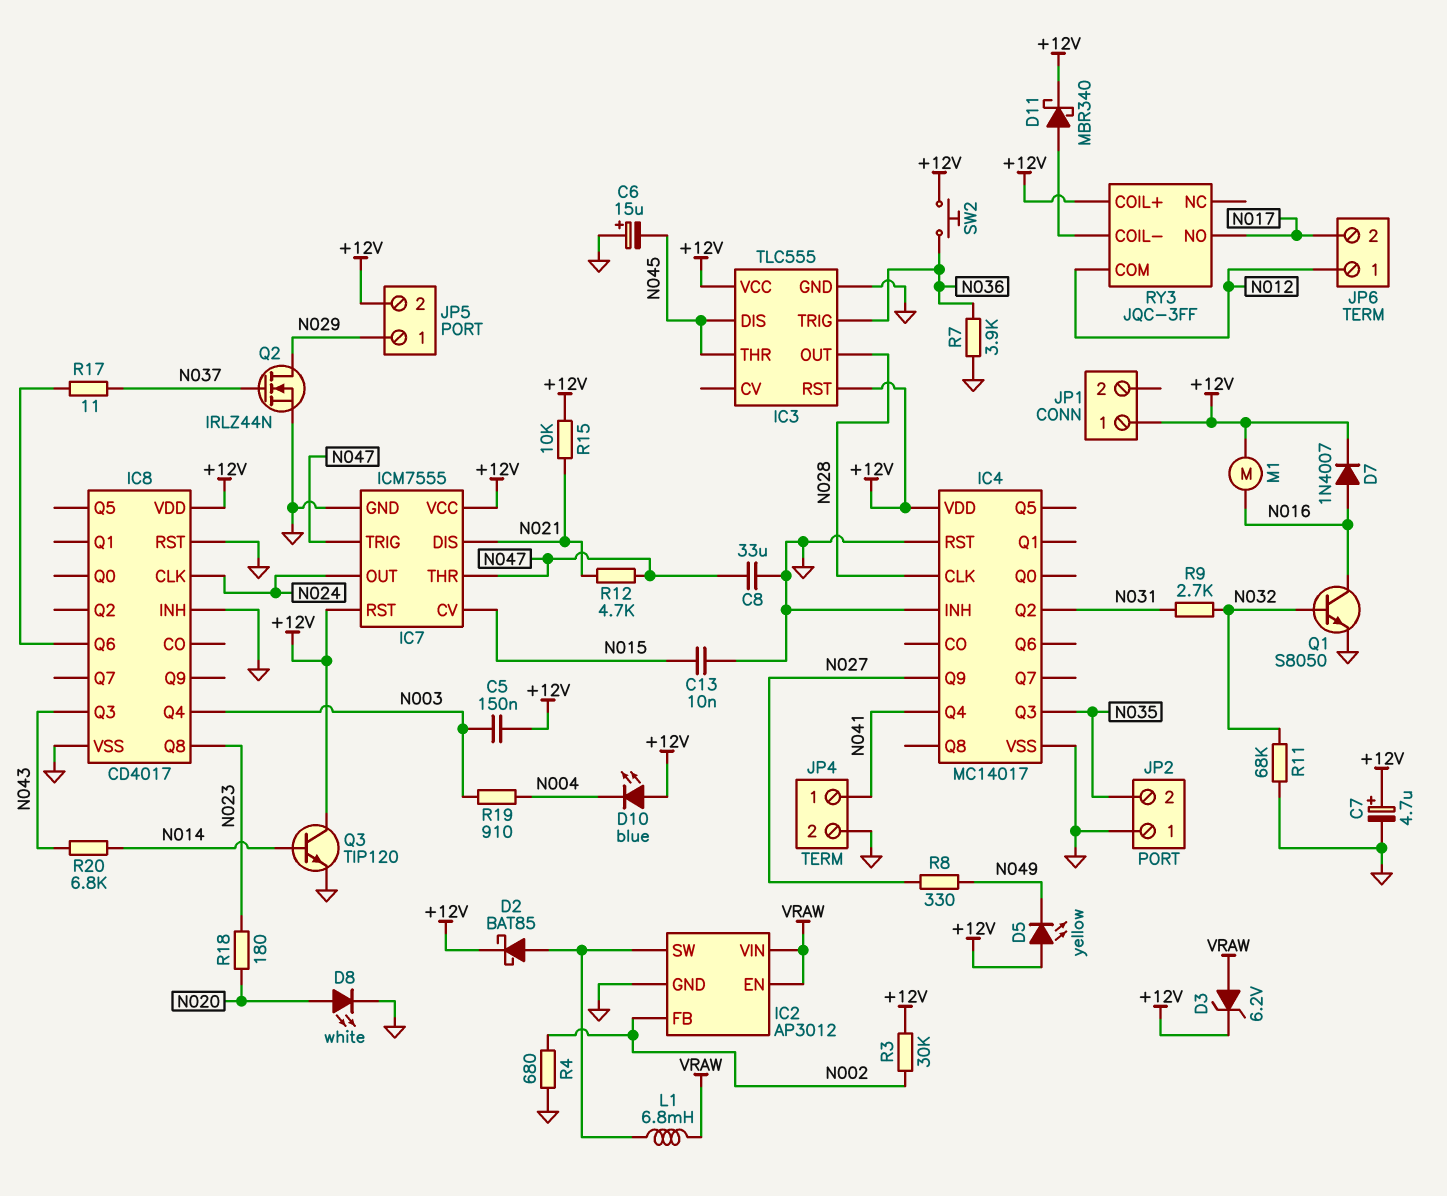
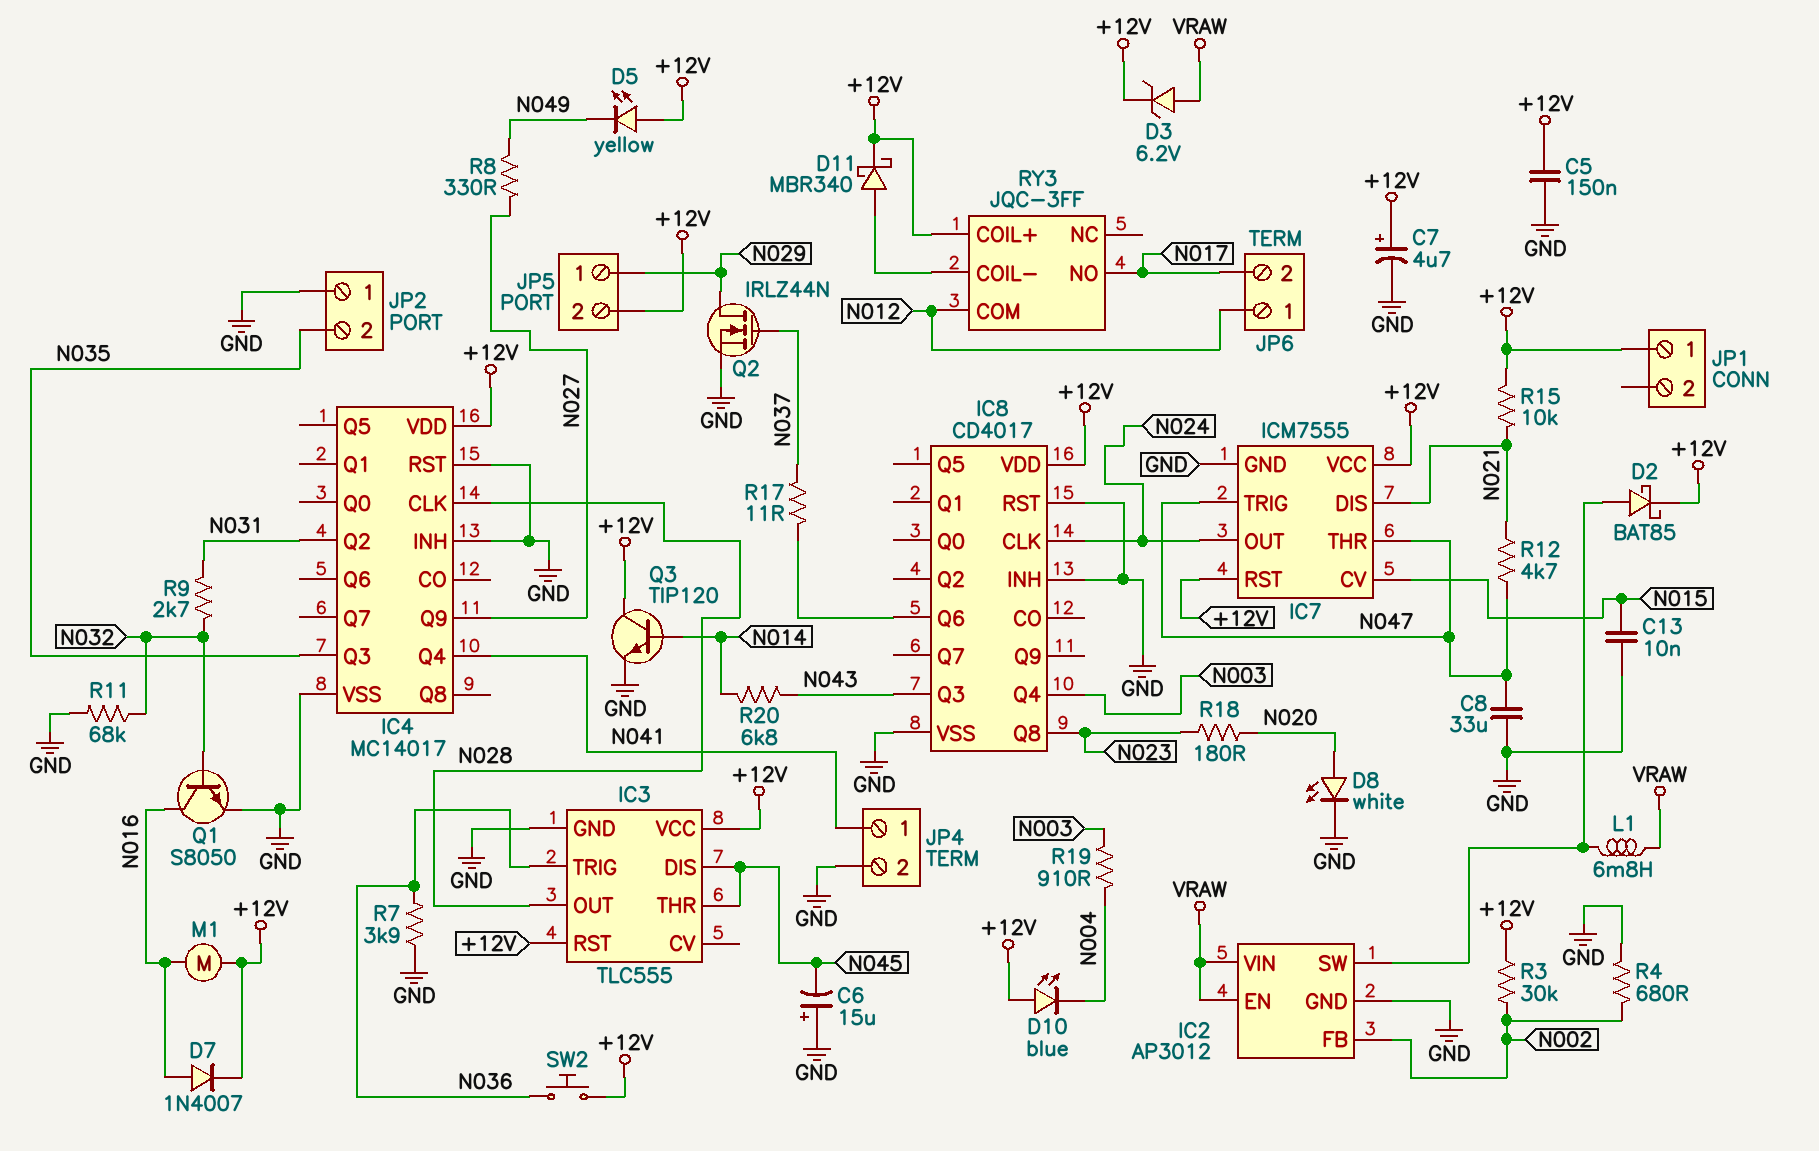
C5: 150nF (+12V, N003) -> 150nF (+12V, GND)

